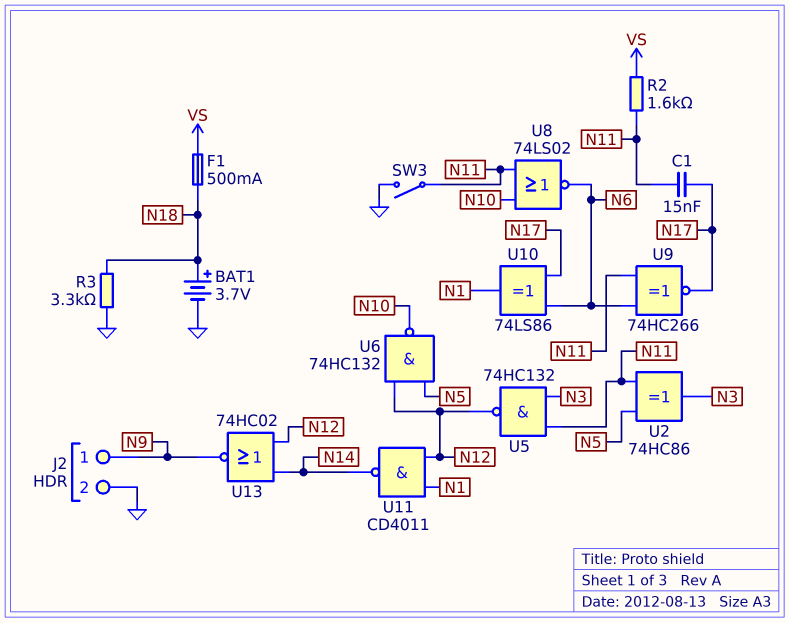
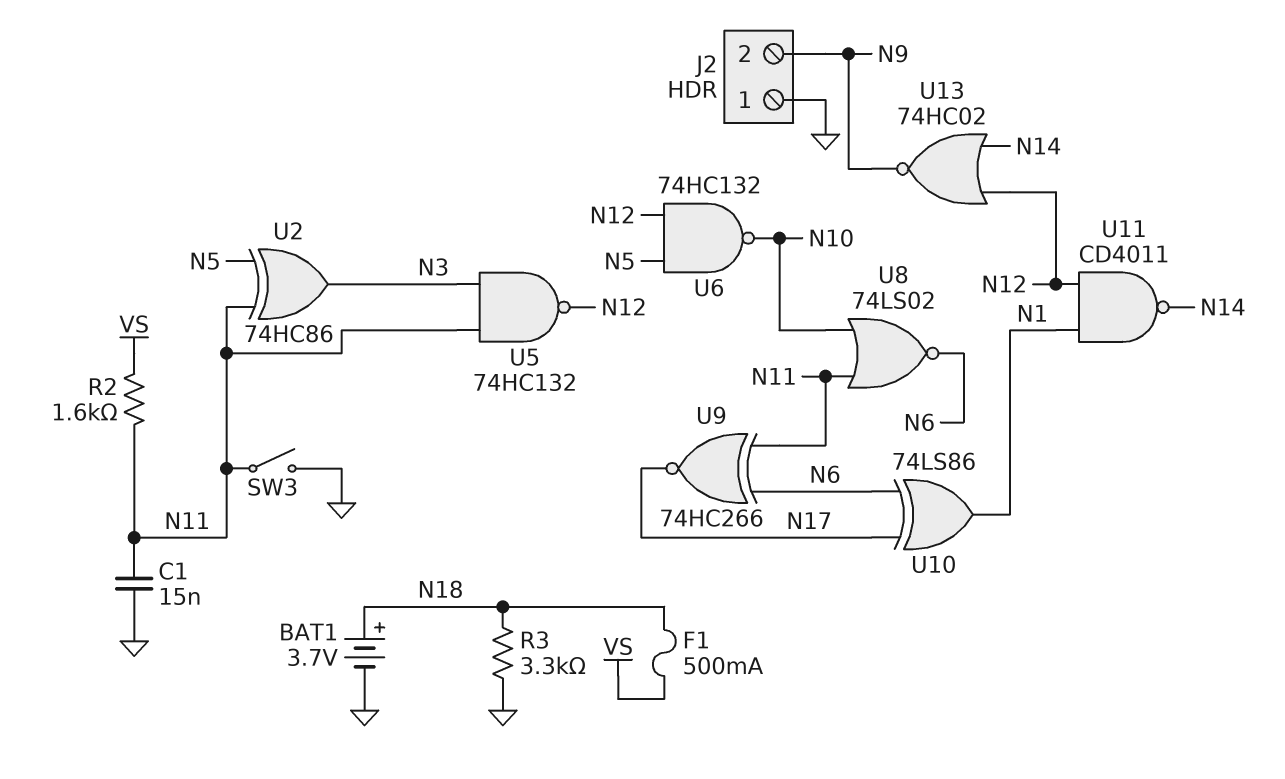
C1: 15nF (N11, N17) -> 15nF (GND, N11)
J2 pin 1: N9 -> GND
J2 pin 2: GND -> N9

